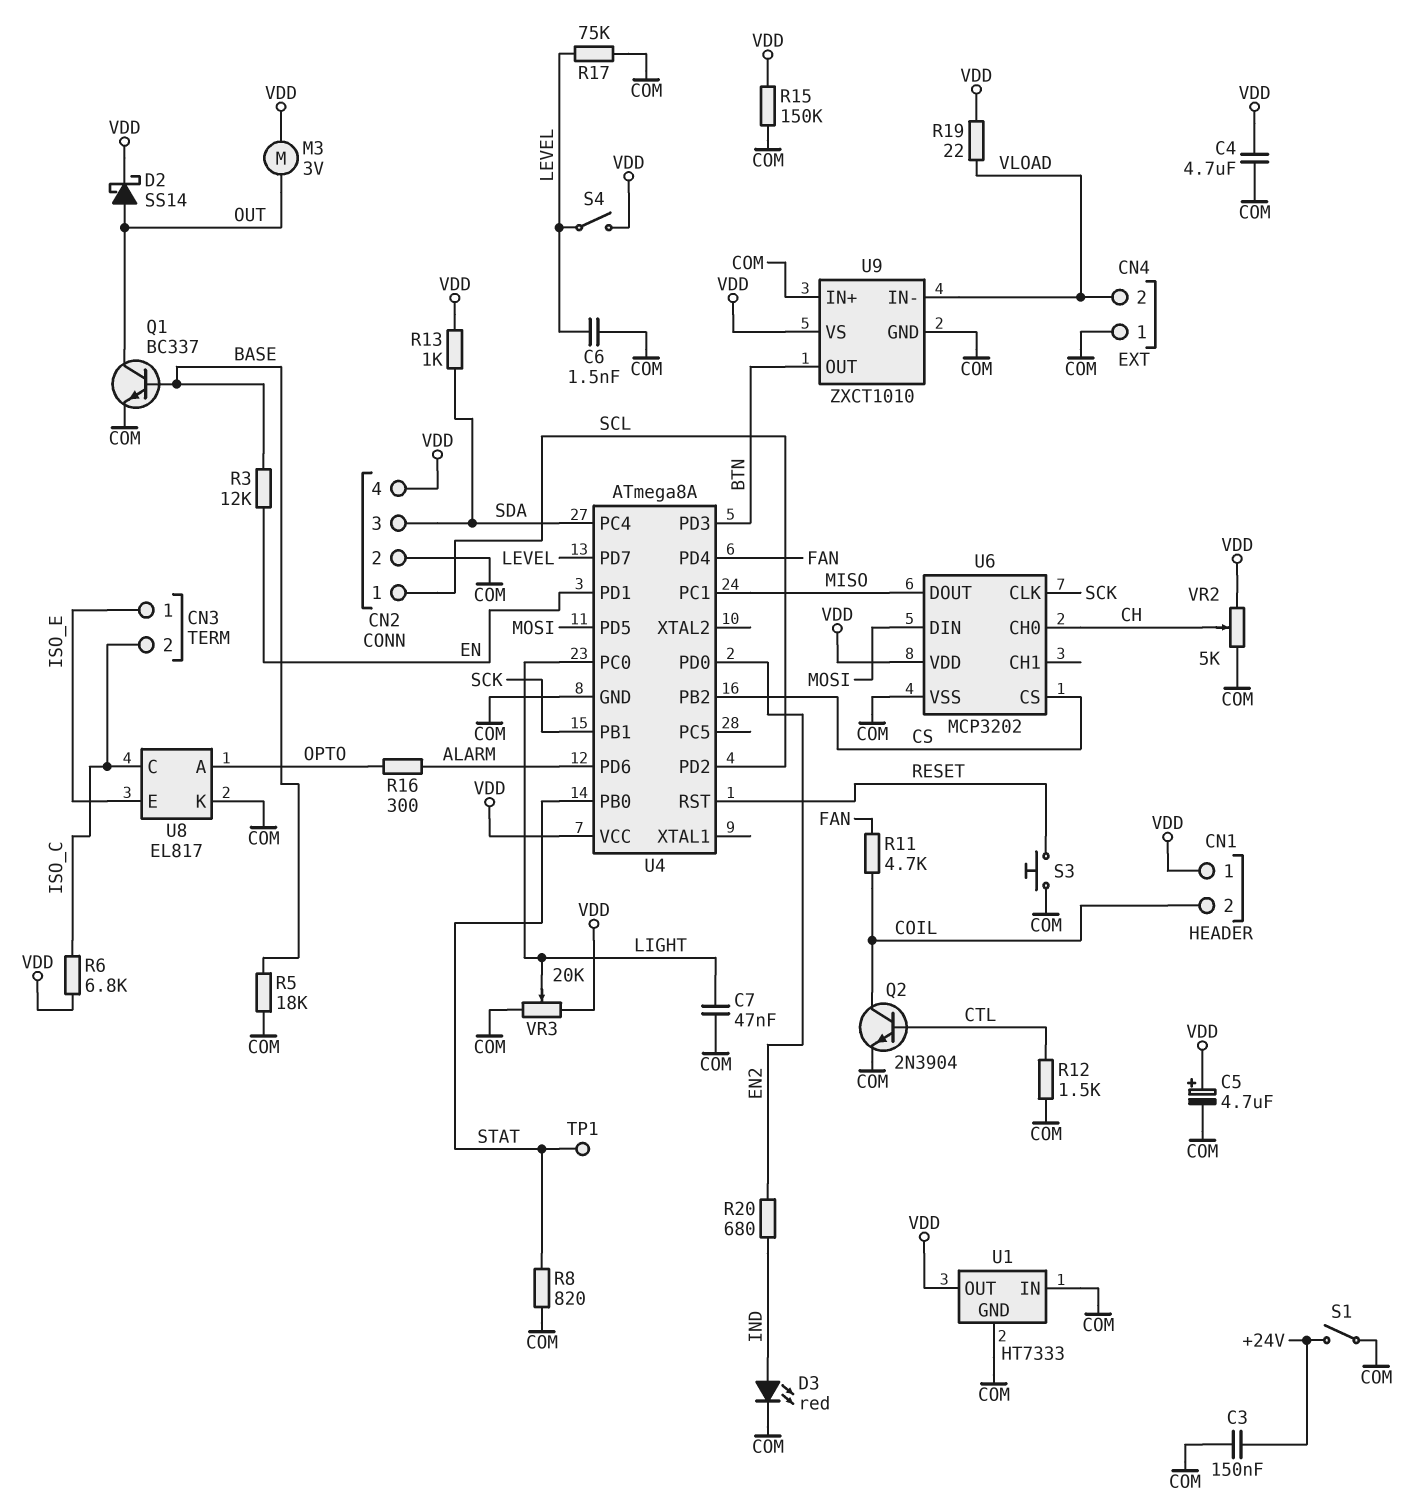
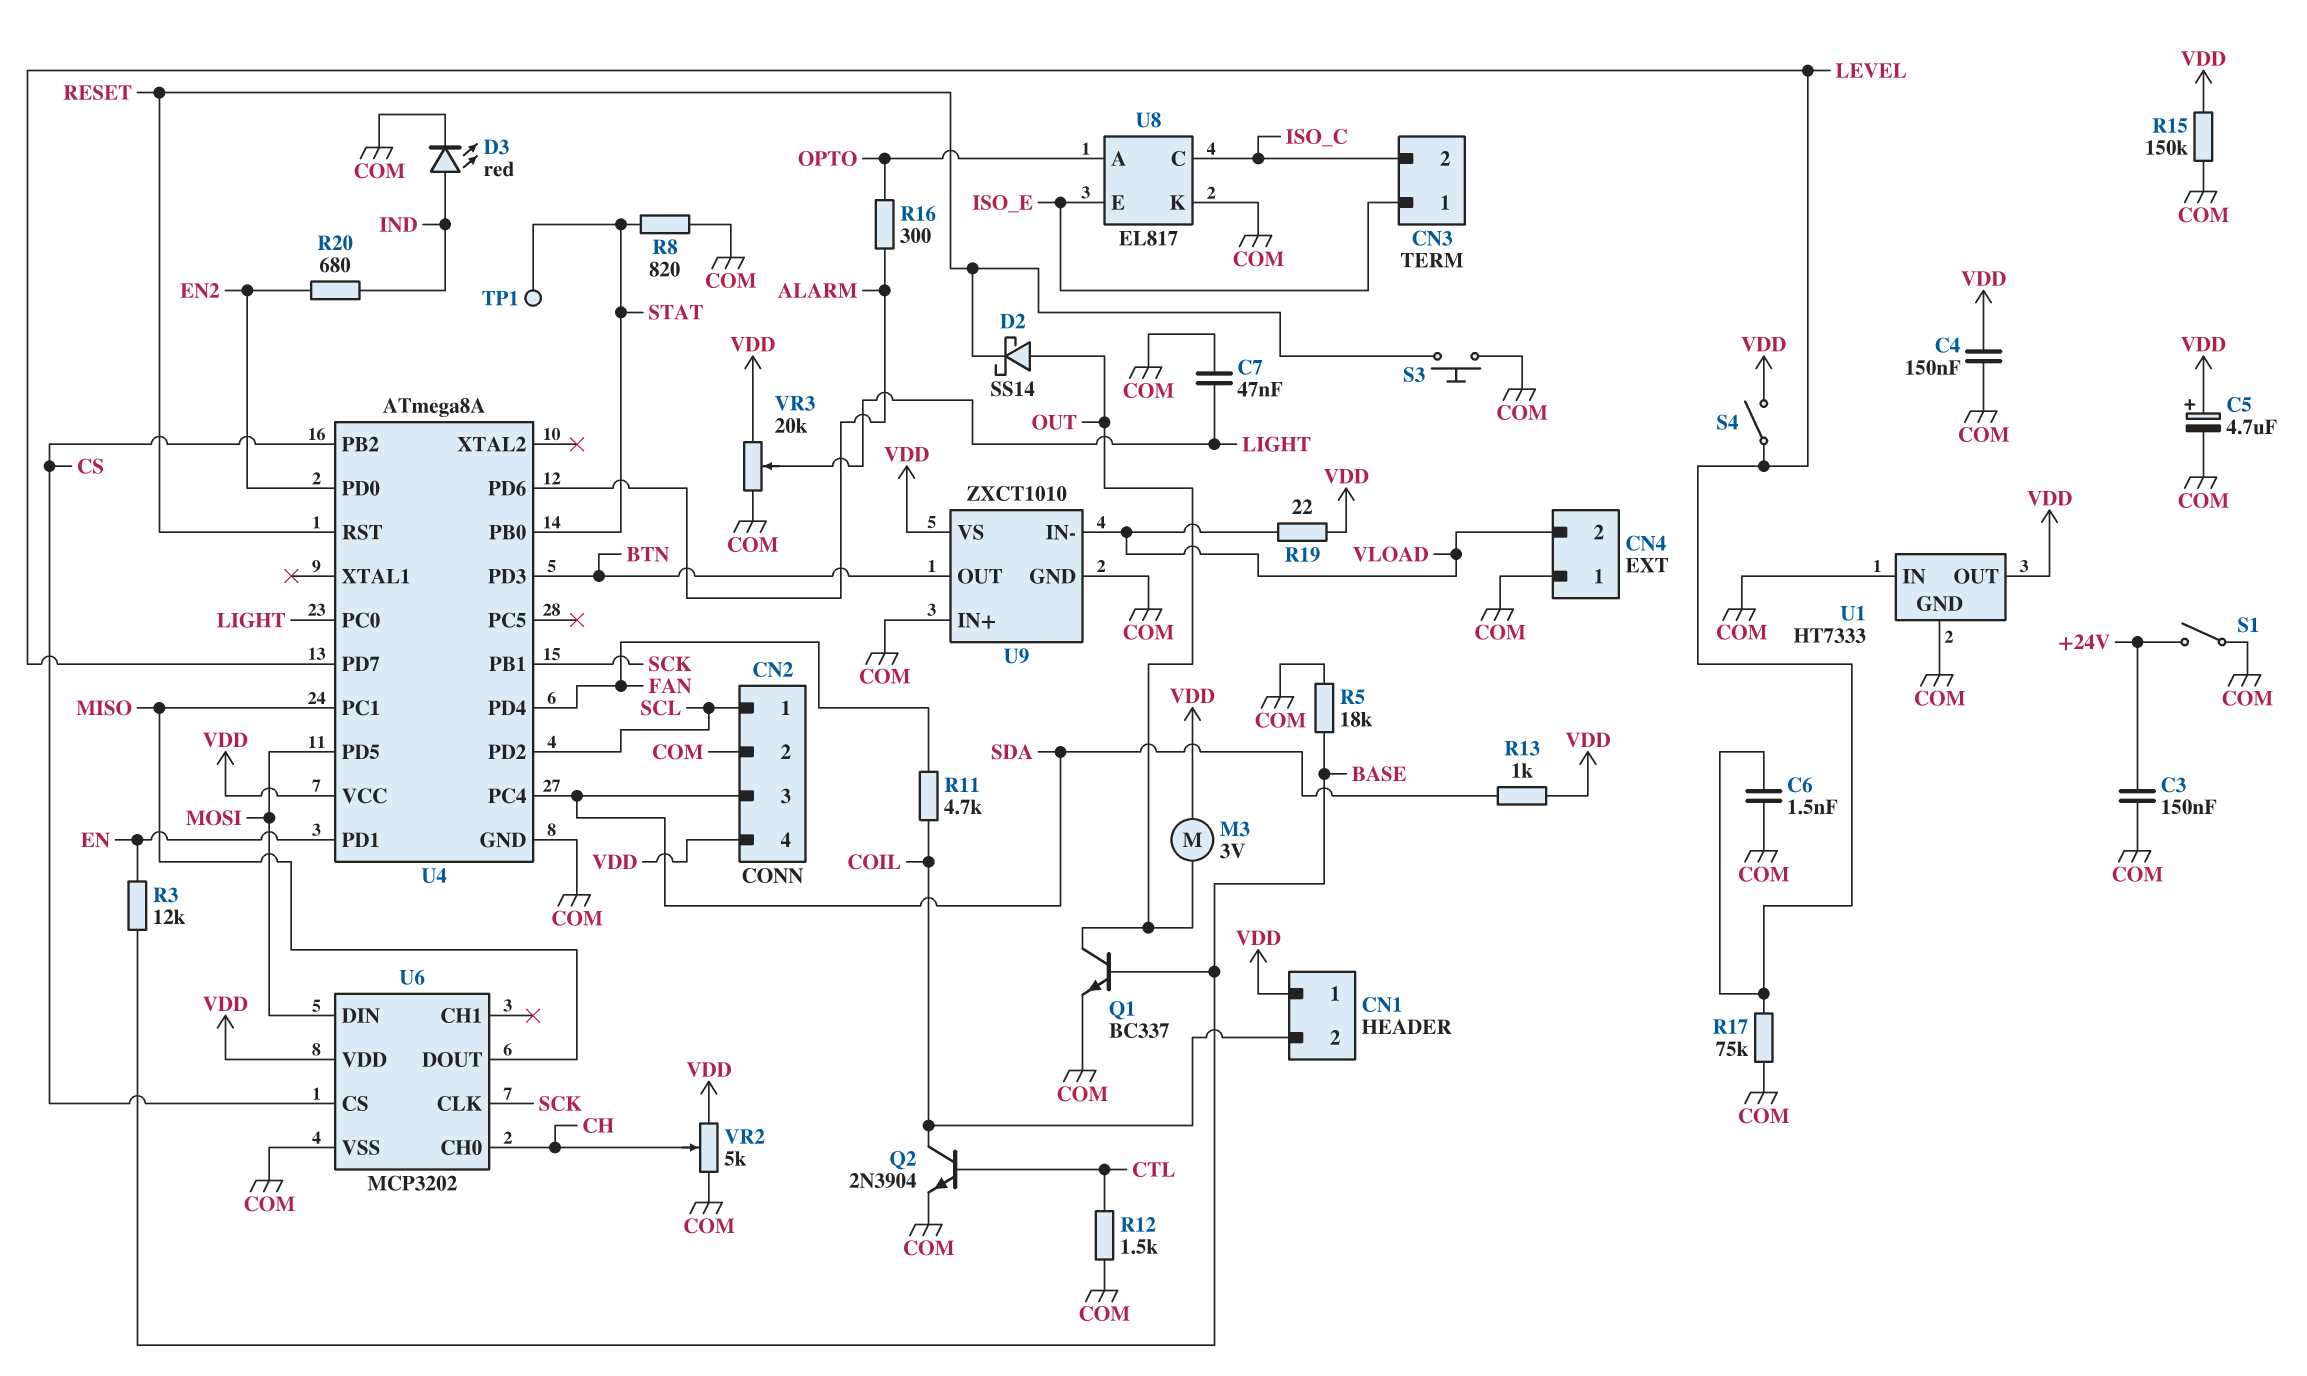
C4: 4.7uF (COM, VDD) -> 150nF (COM, VDD)
D2: schottky SS14 (A OUT, K VDD) -> schottky SS14 (A OUT, K RESET)
R6: 6.8k (ISO_C, VDD) -> none

